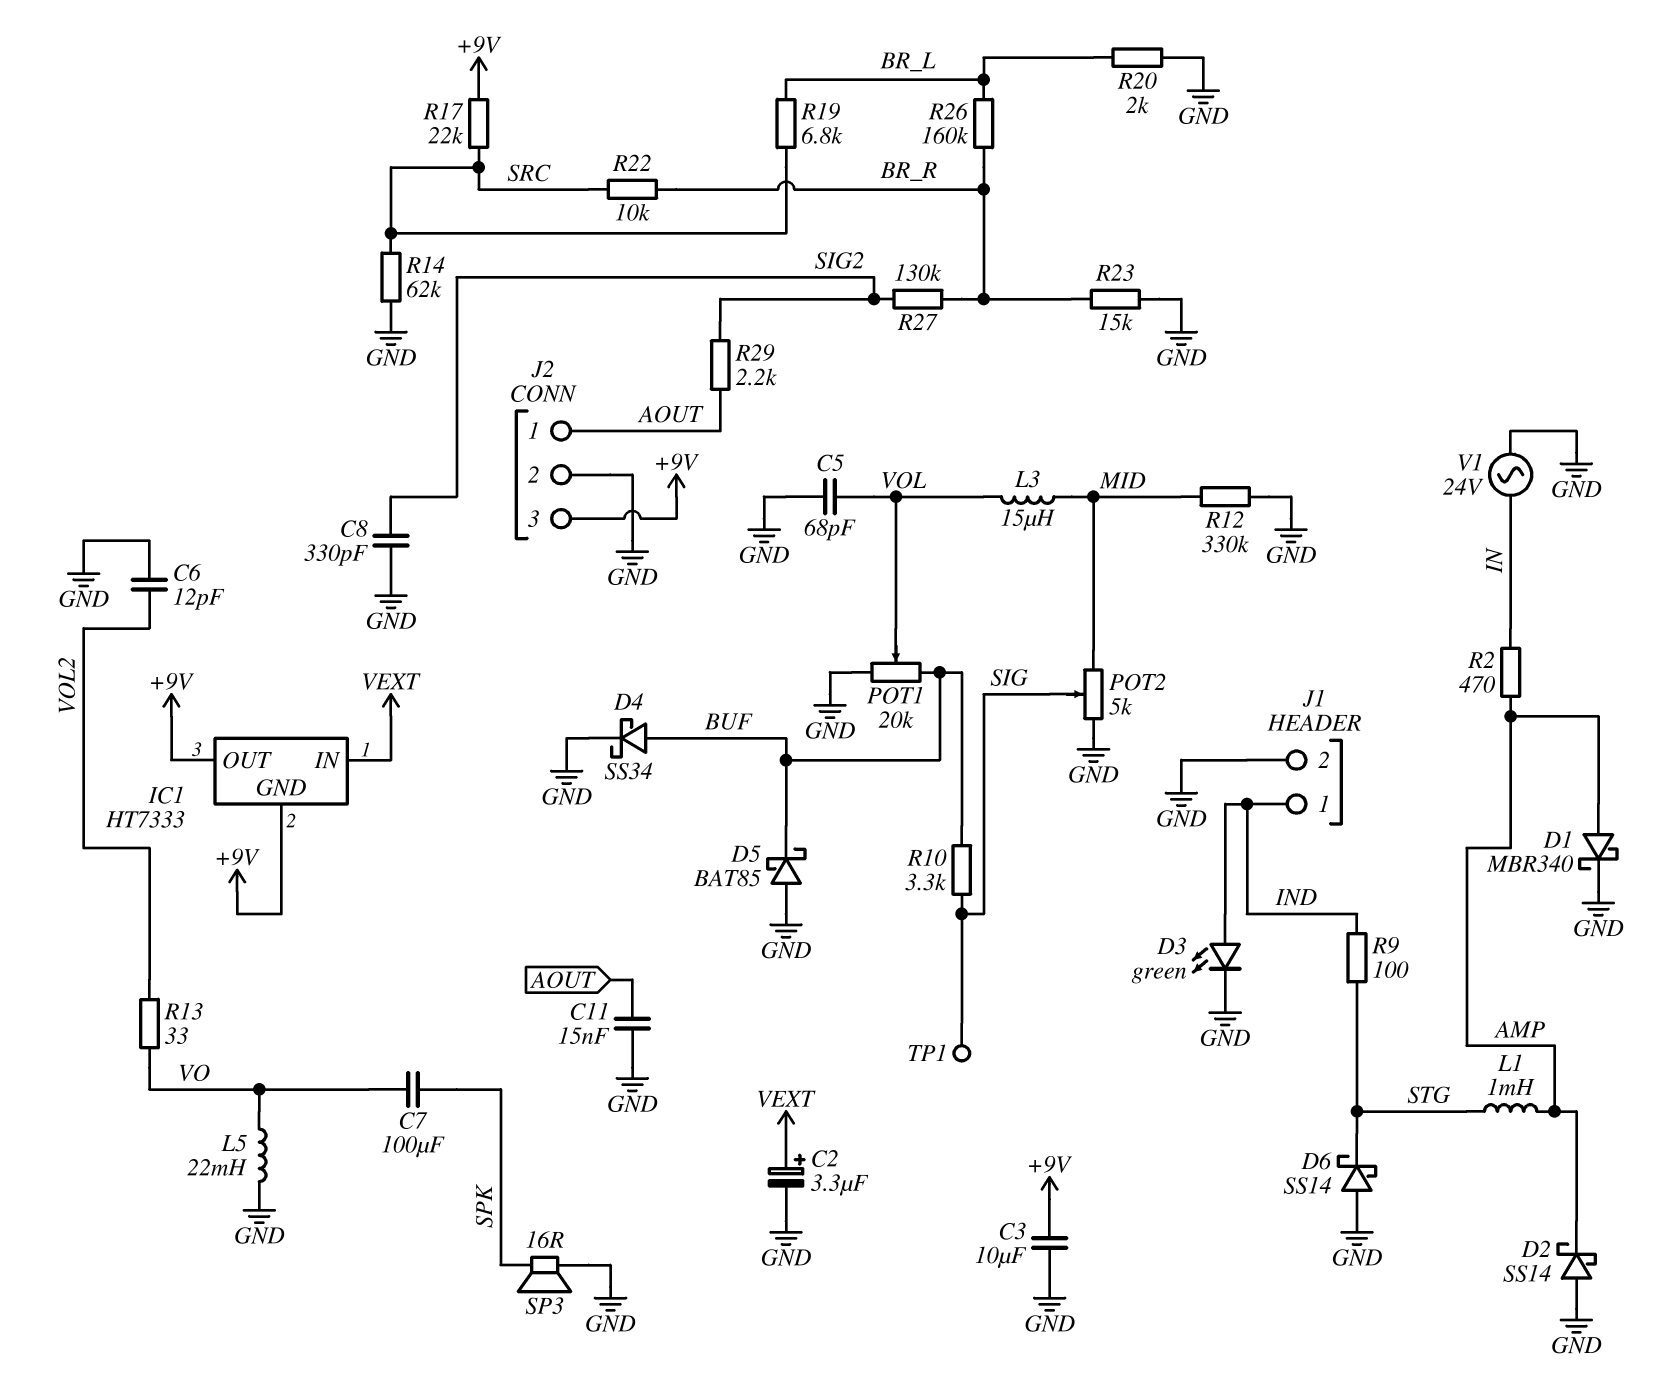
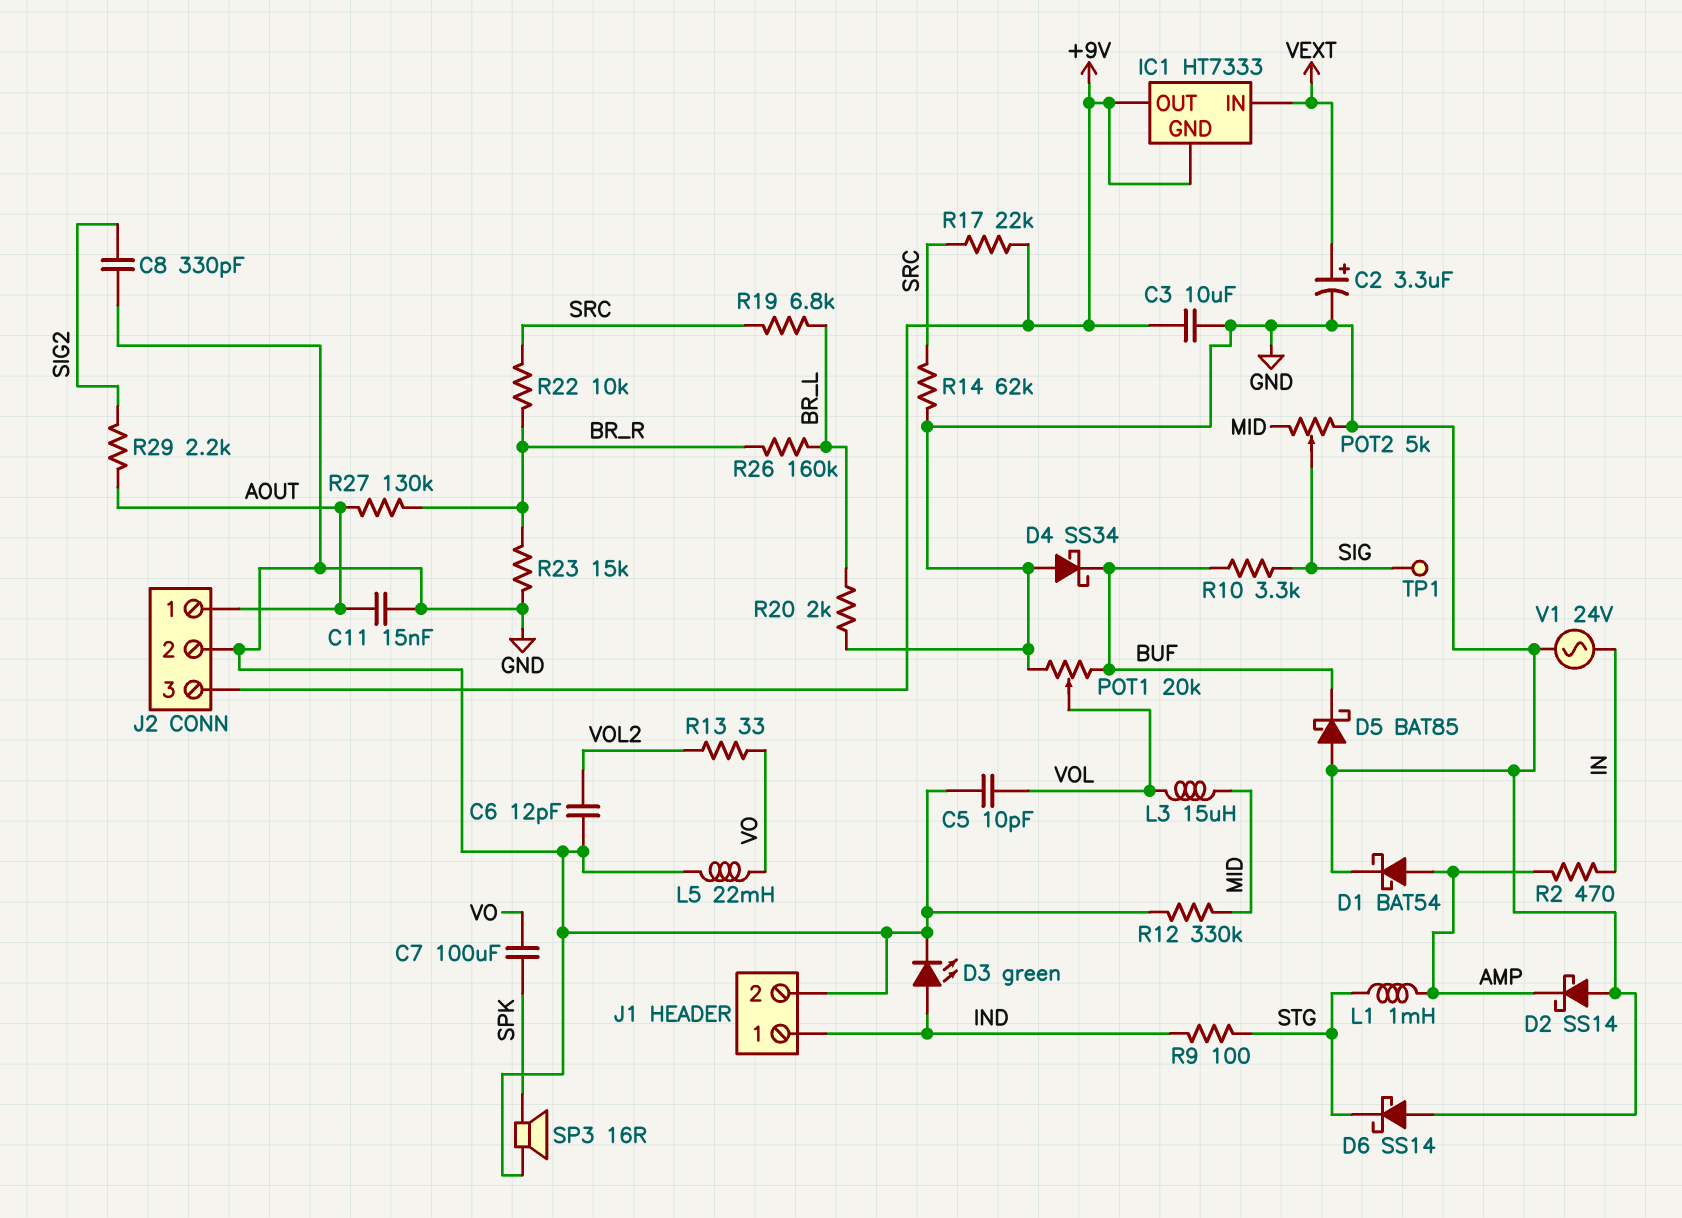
C5: 68pF (GND, VOL) -> 10pF (GND, VOL)
D1: schottky MBR340 (A AMP, K GND) -> schottky BAT54 (A AMP, K GND)
D4: schottky SS34 (A BUF, K GND) -> schottky SS34 (A GND, K BUF)
R27: 130k (BR_R, SIG2) -> 130k (AOUT, BR_R)

